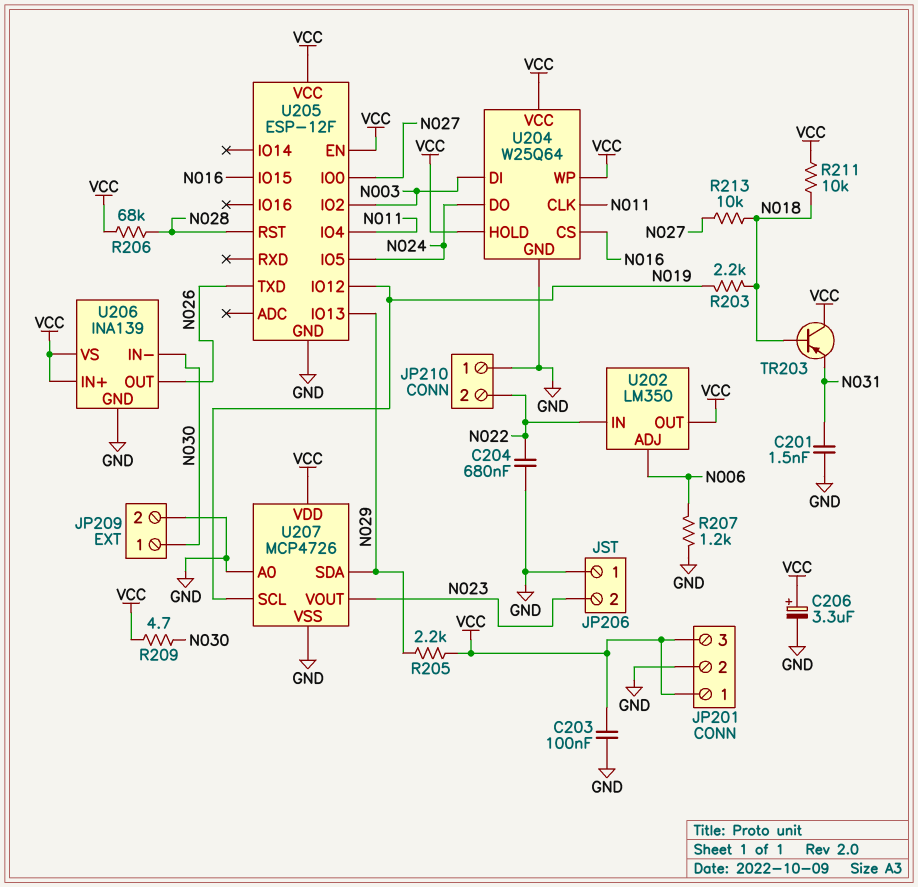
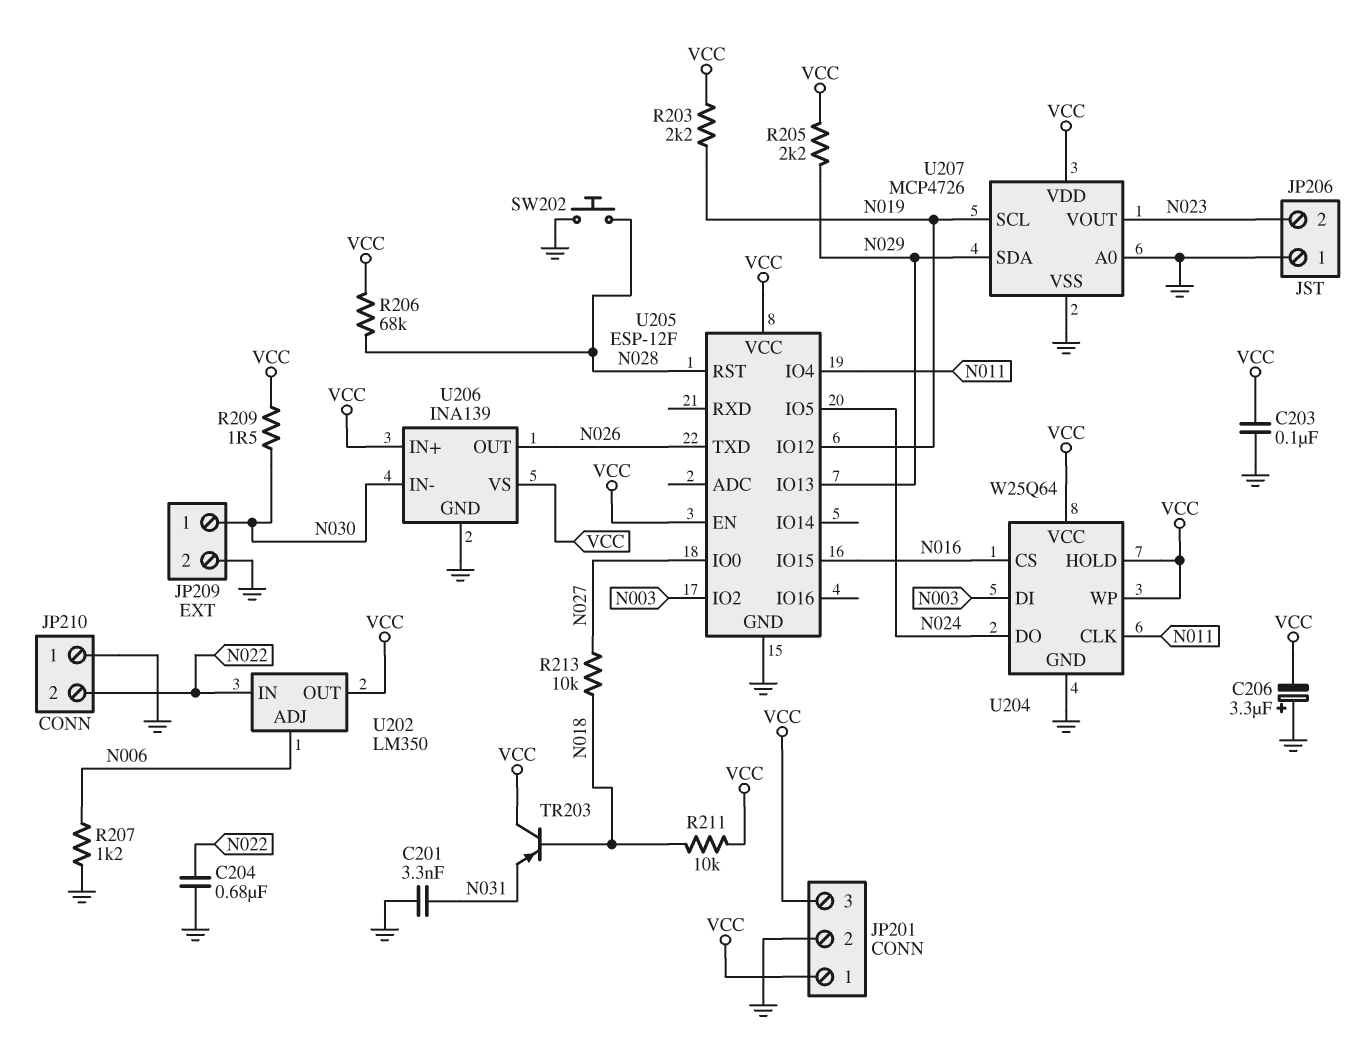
C201: 1.5nF (GND, N031) -> 3.3nF (GND, N031)
C206: 3.3uF (plus VCC, minus GND) -> 3.3uF (plus GND, minus VCC)
R203: 2.2k (N018, N019) -> 2.2k (N019, VCC)
R209: 4.7 (N030, VCC) -> 1.5 (N030, VCC)
SW202: none -> button (GND, N028)

